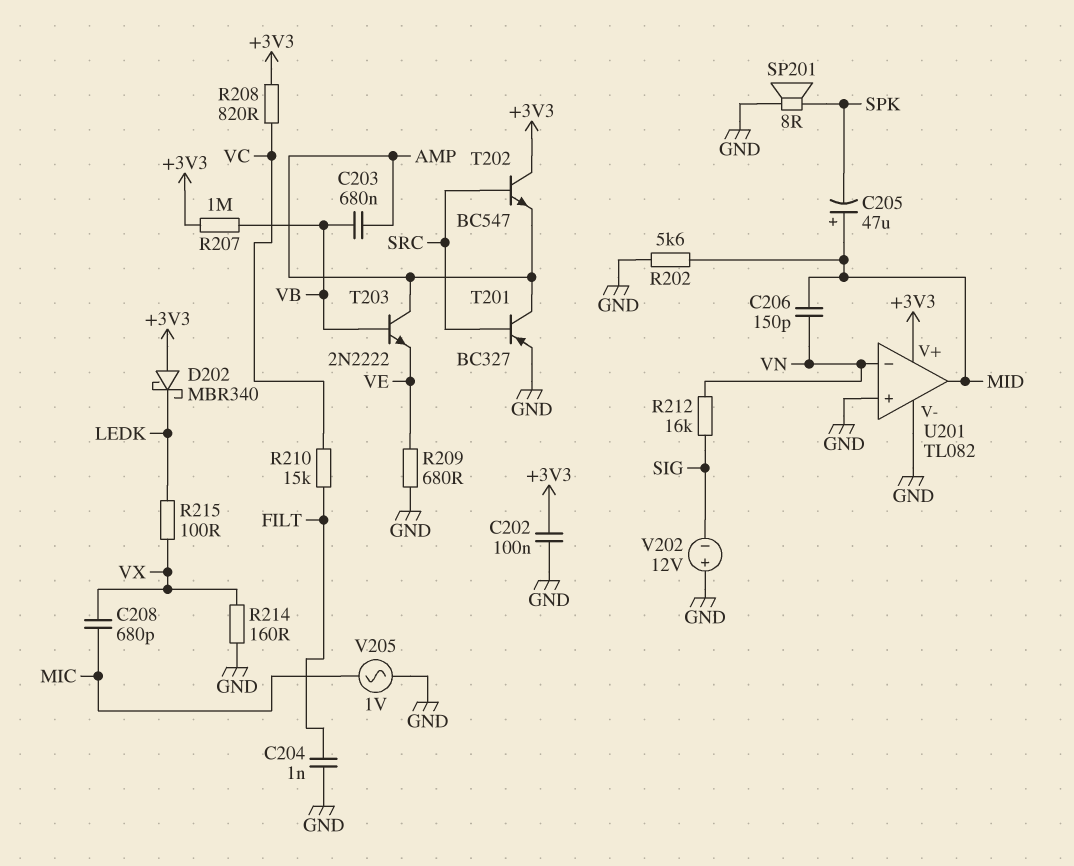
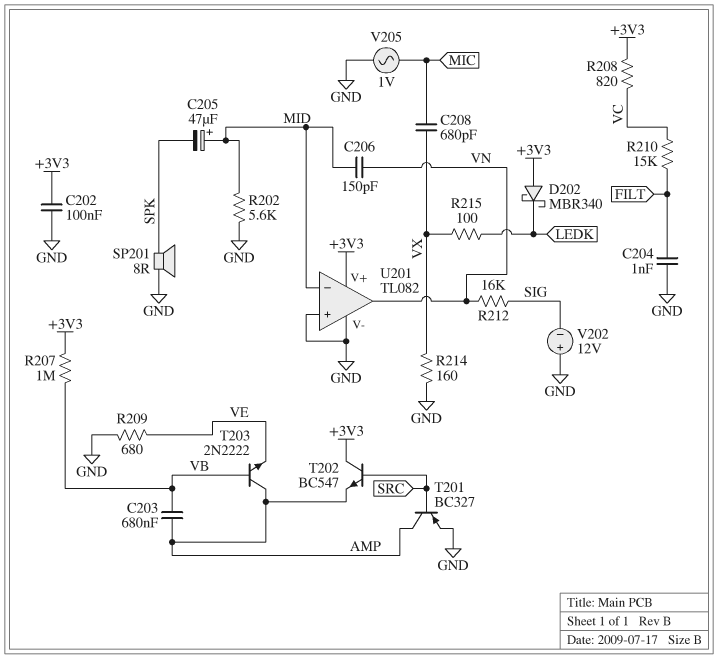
U201 pin in-: VN -> MID
U201 pin out: MID -> VN

